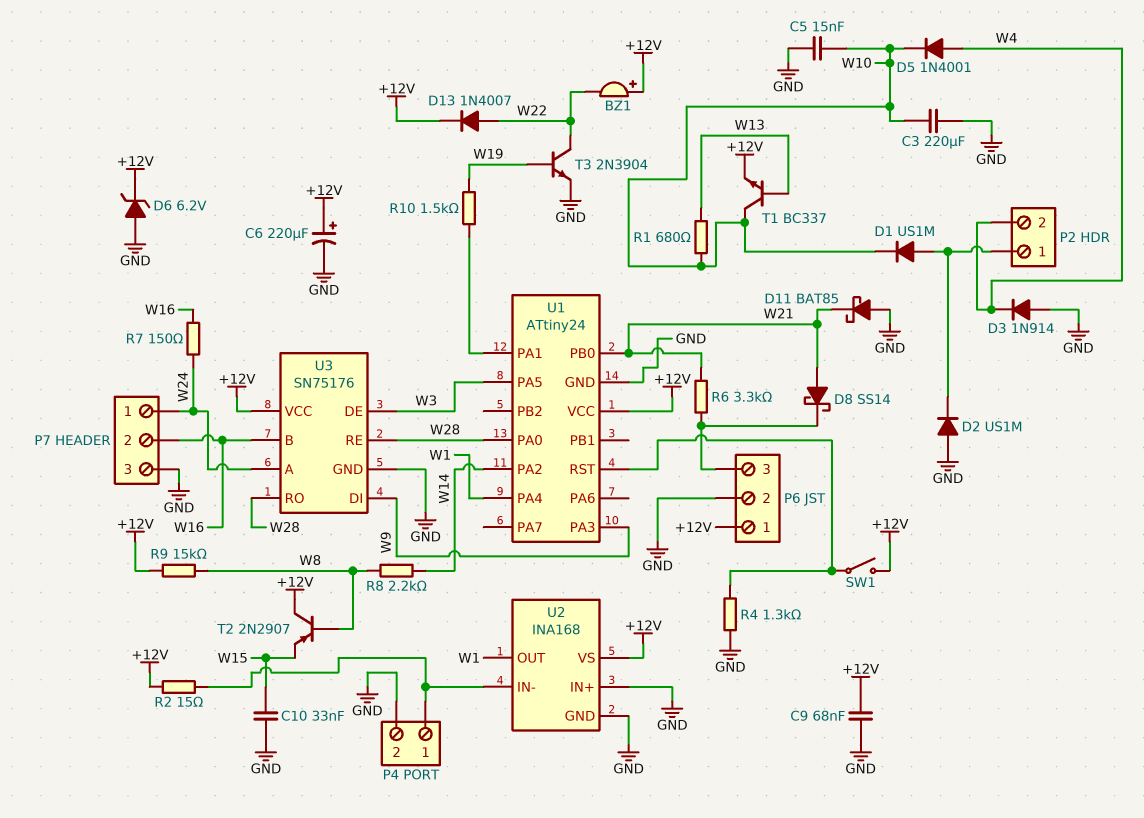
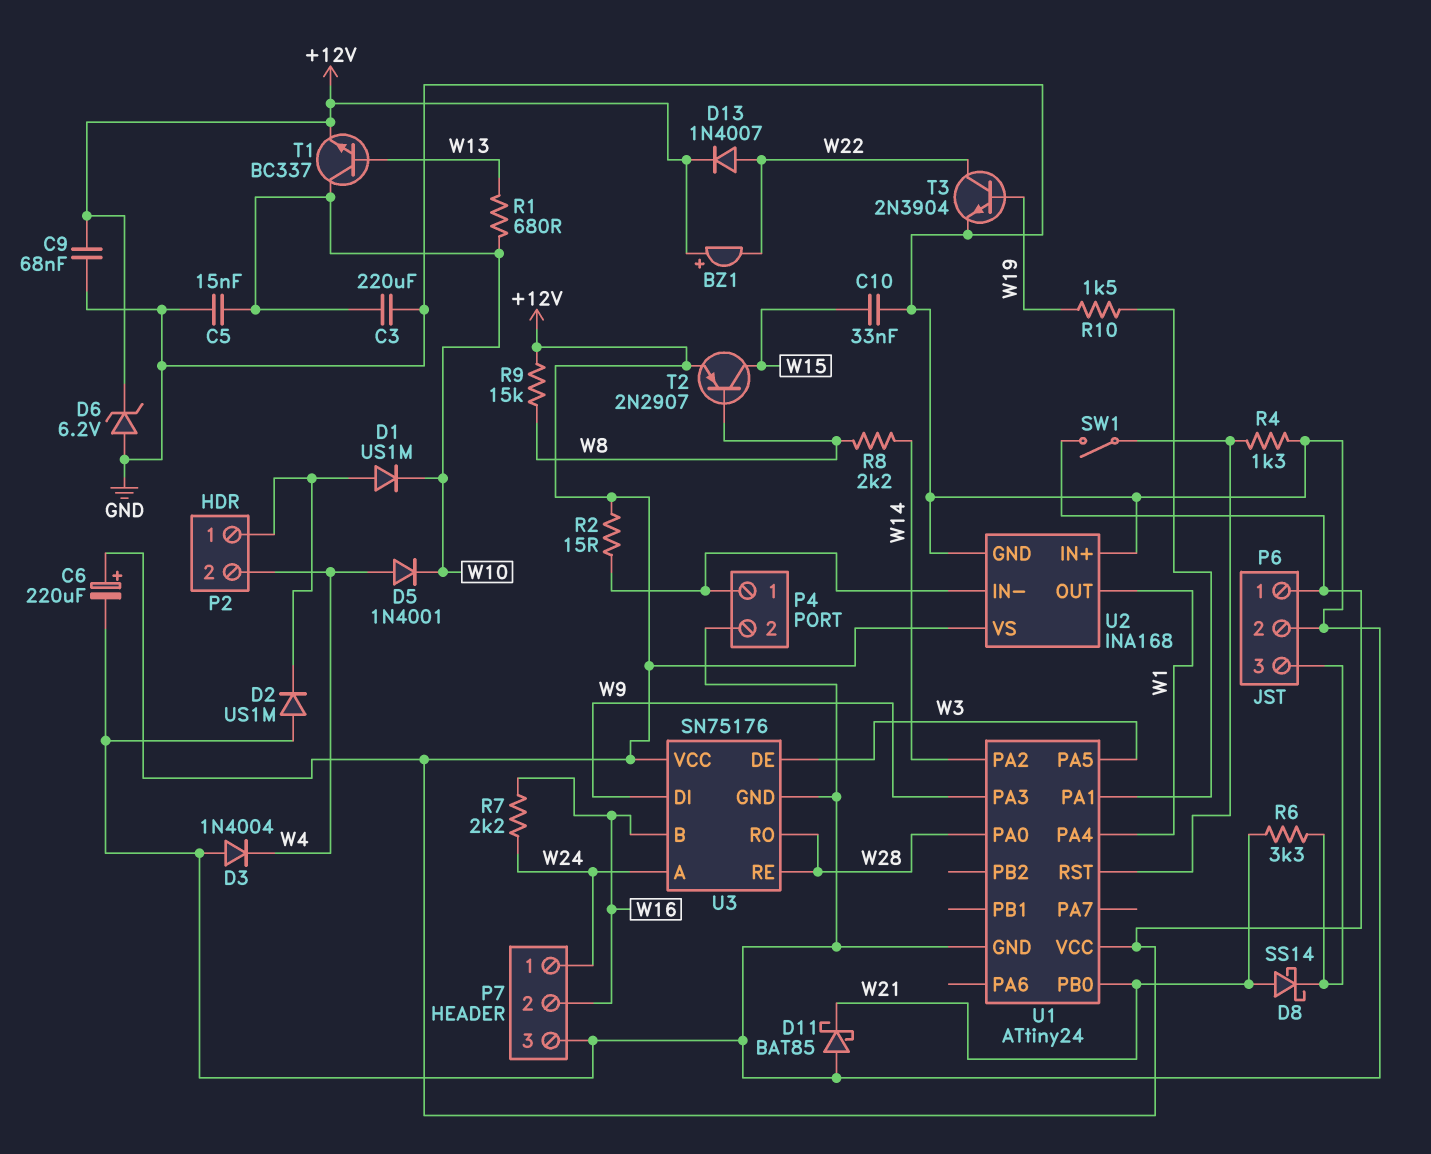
D3: diode 1N914 (A GND, K W4) -> diode 1N4004 (A GND, K W4)
R7: 150 (W16, W24) -> 2.2k (W16, W24)
T2: PNP 2N2907 (B W8, C +12V, E W15) -> PNP 2N2907 (B W8, C W15, E +12V)

